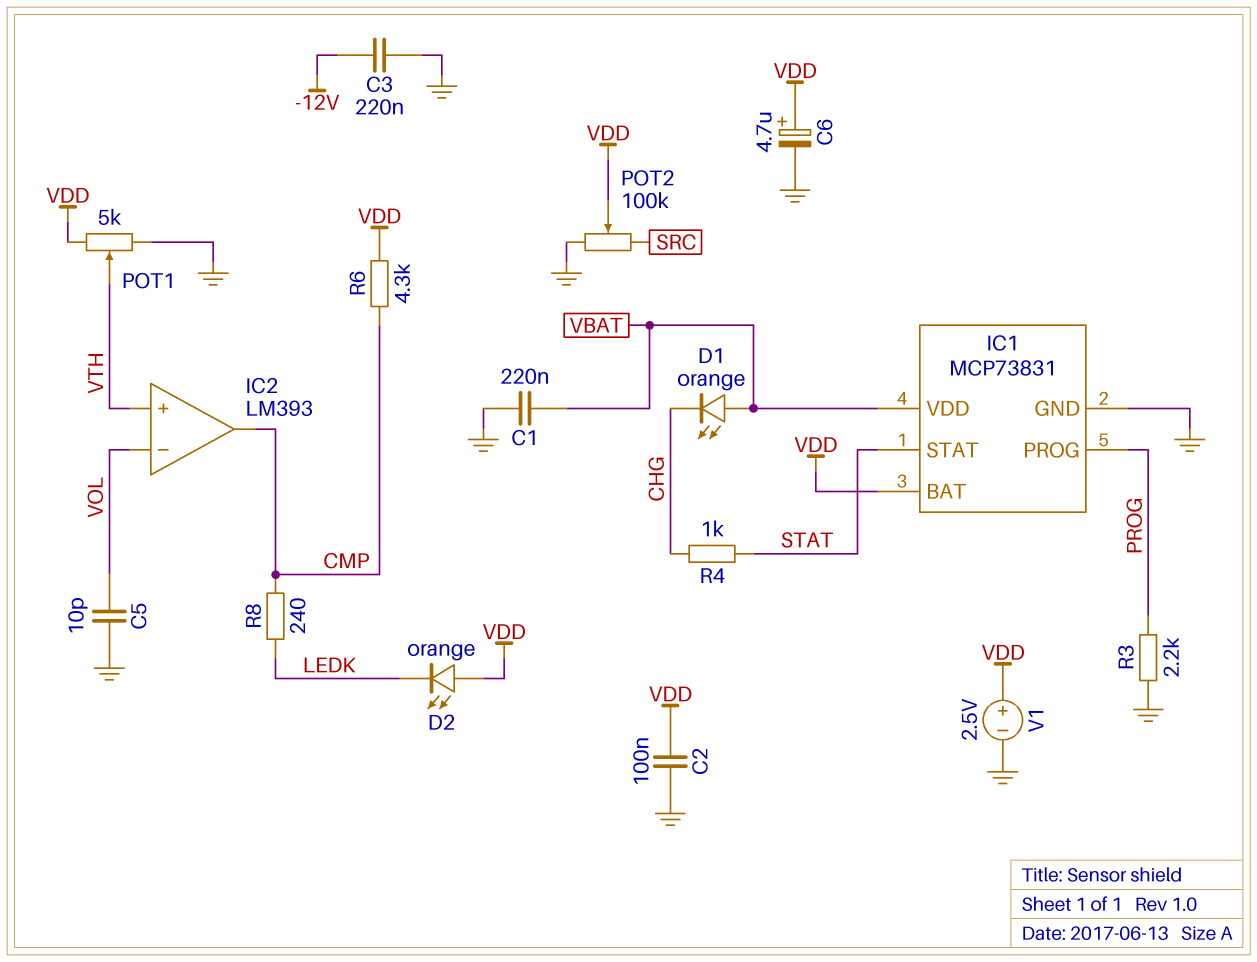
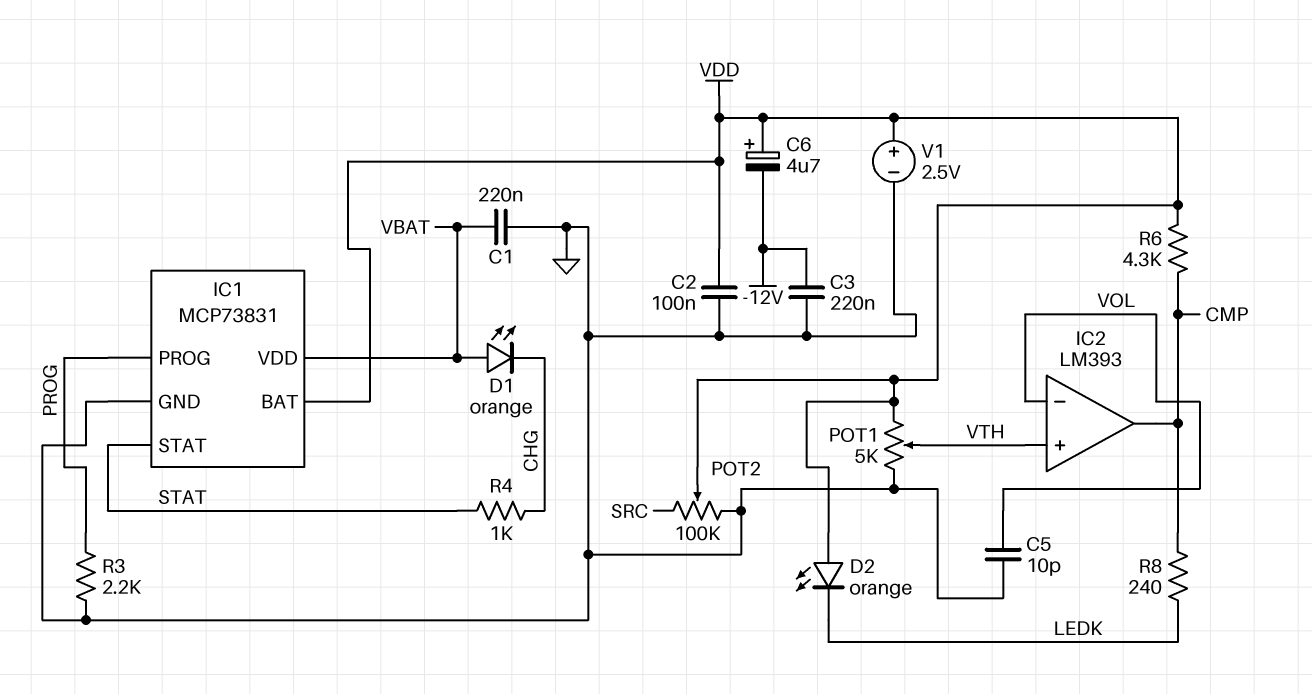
C6: 4.7uF (plus VDD, minus GND) -> 4.7uF (plus VDD, minus -12V)

